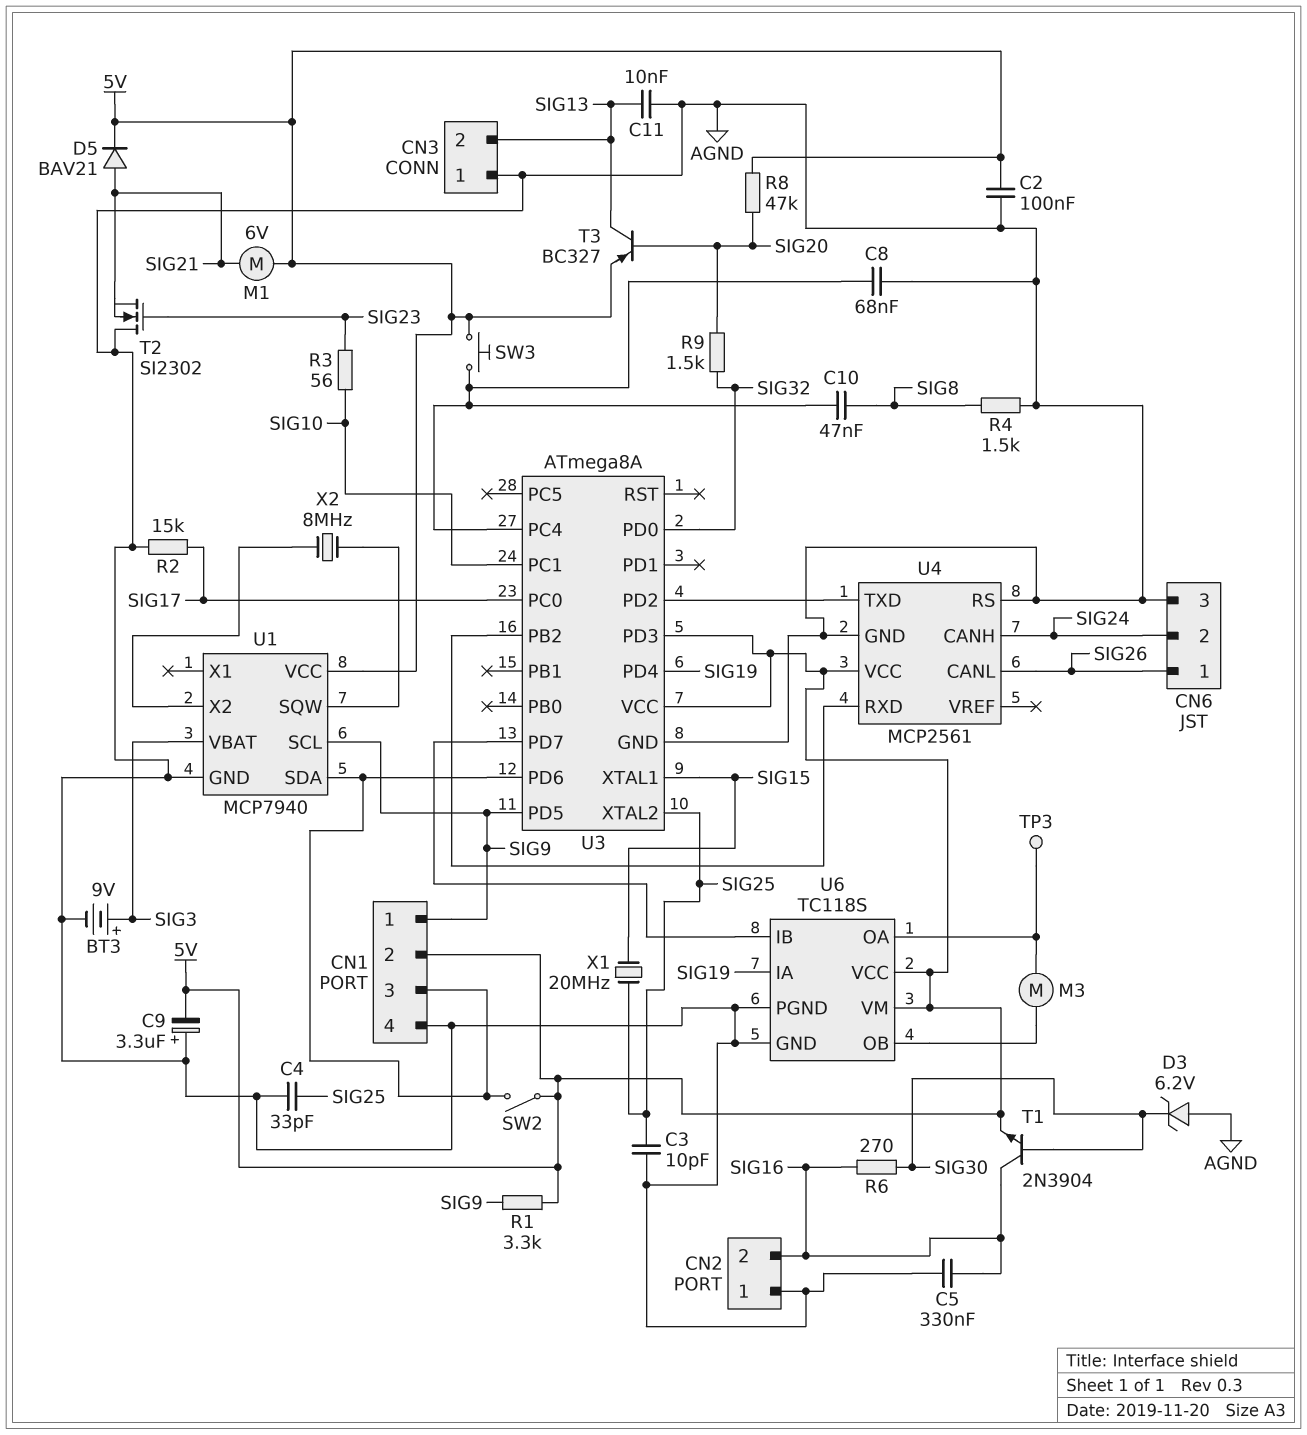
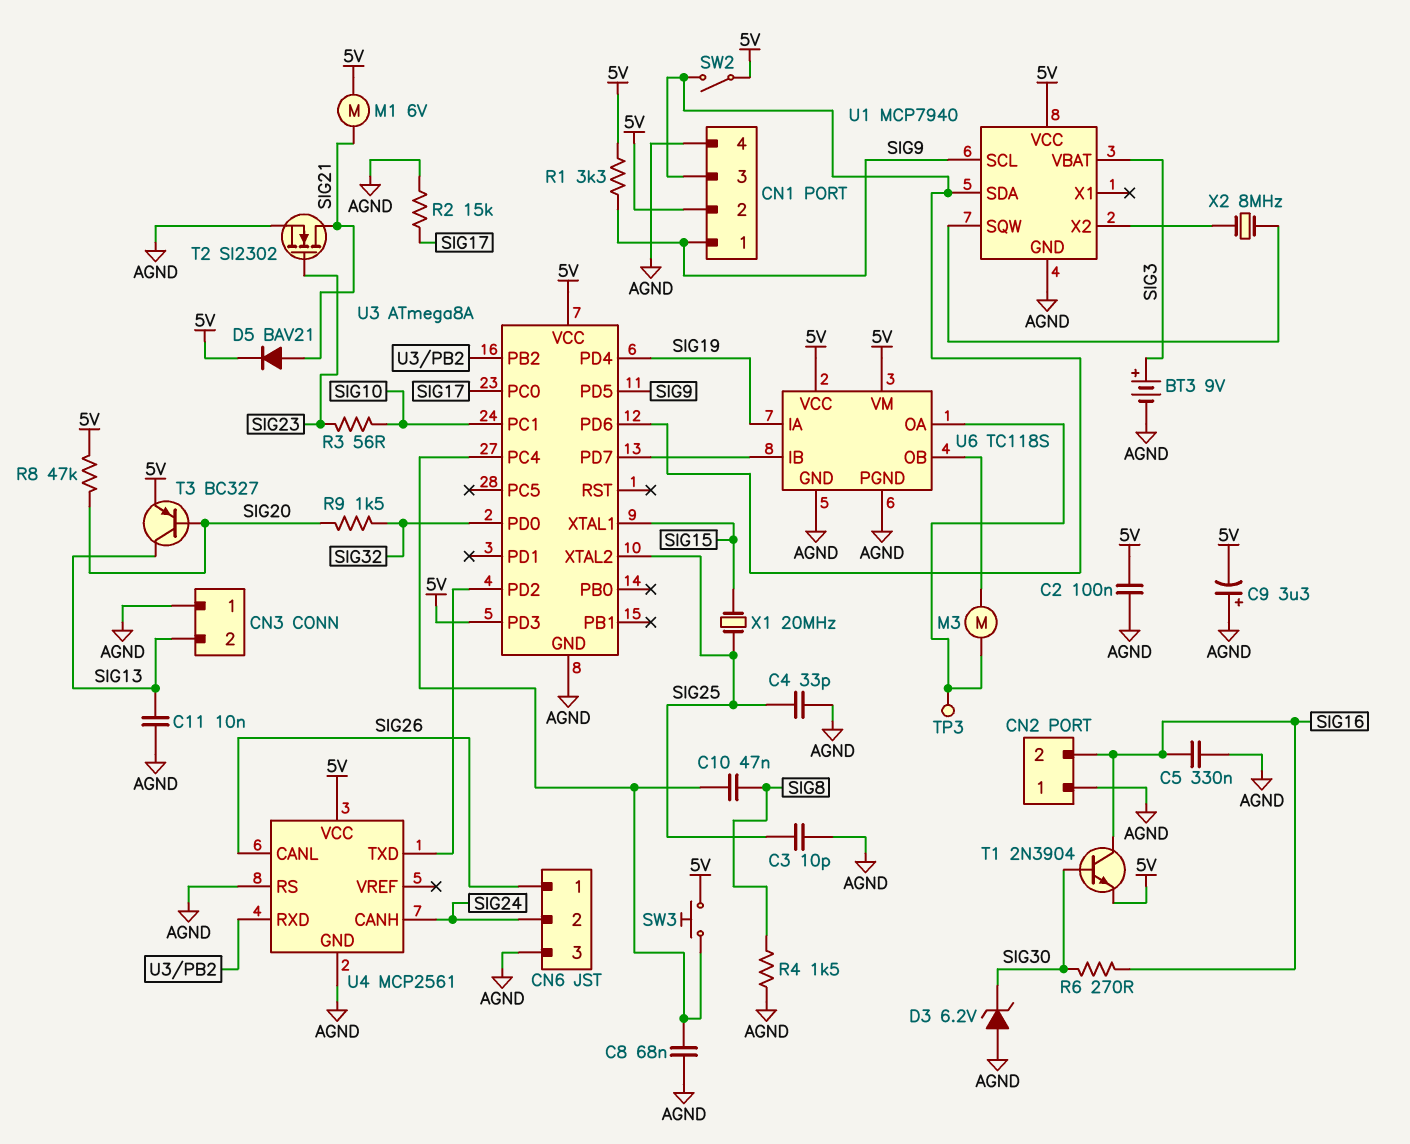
T2: NMOS SI2302 (G SIG23, D AGND, S SIG21) -> NMOS SI2302 (G SIG23, D SIG21, S AGND)

